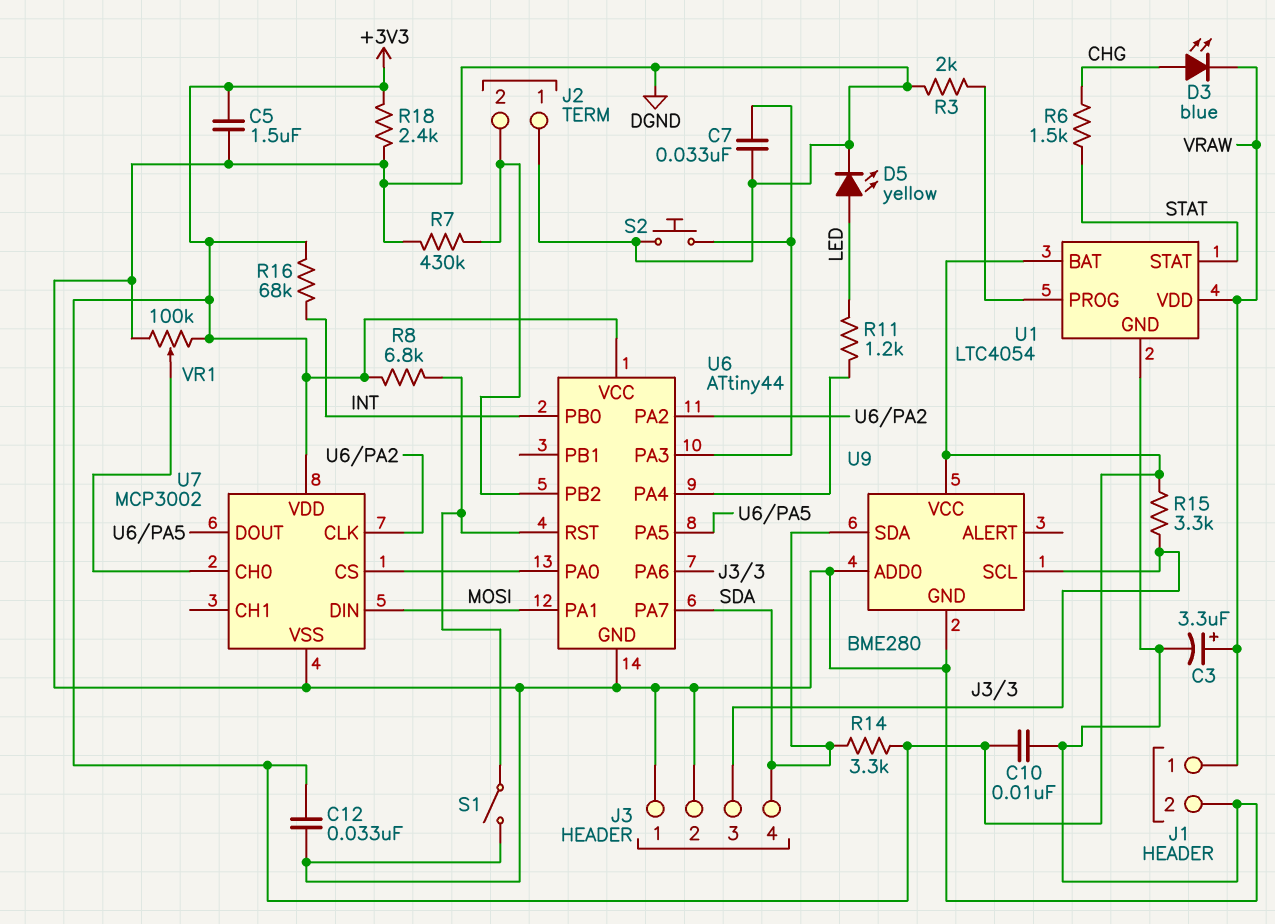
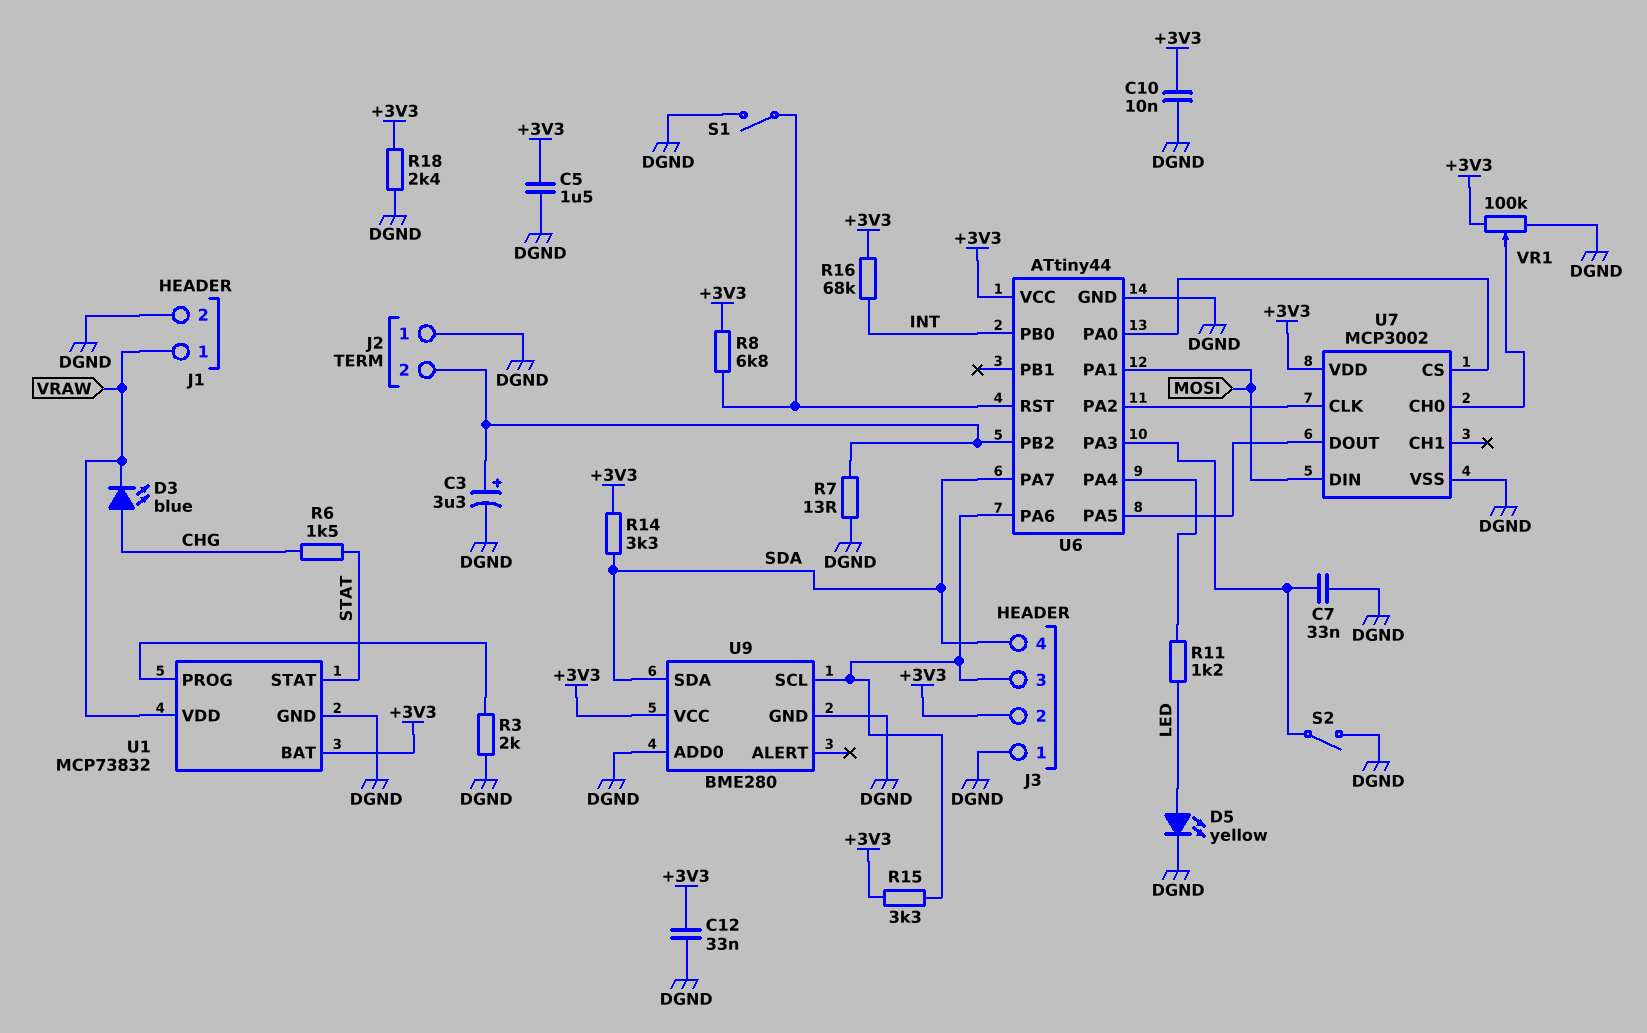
C3: 3.3uF (plus VRAW, minus DGND) -> 3.3uF (plus J2/2, minus DGND)
J3 pin 2: DGND -> +3V3
R7: 430k (DGND, J2/2) -> 13 (DGND, J2/2)
S2: button (DGND, U6/PA3) -> switch (DGND, U6/PA3)
U1: LTC4054 -> MCP73832

